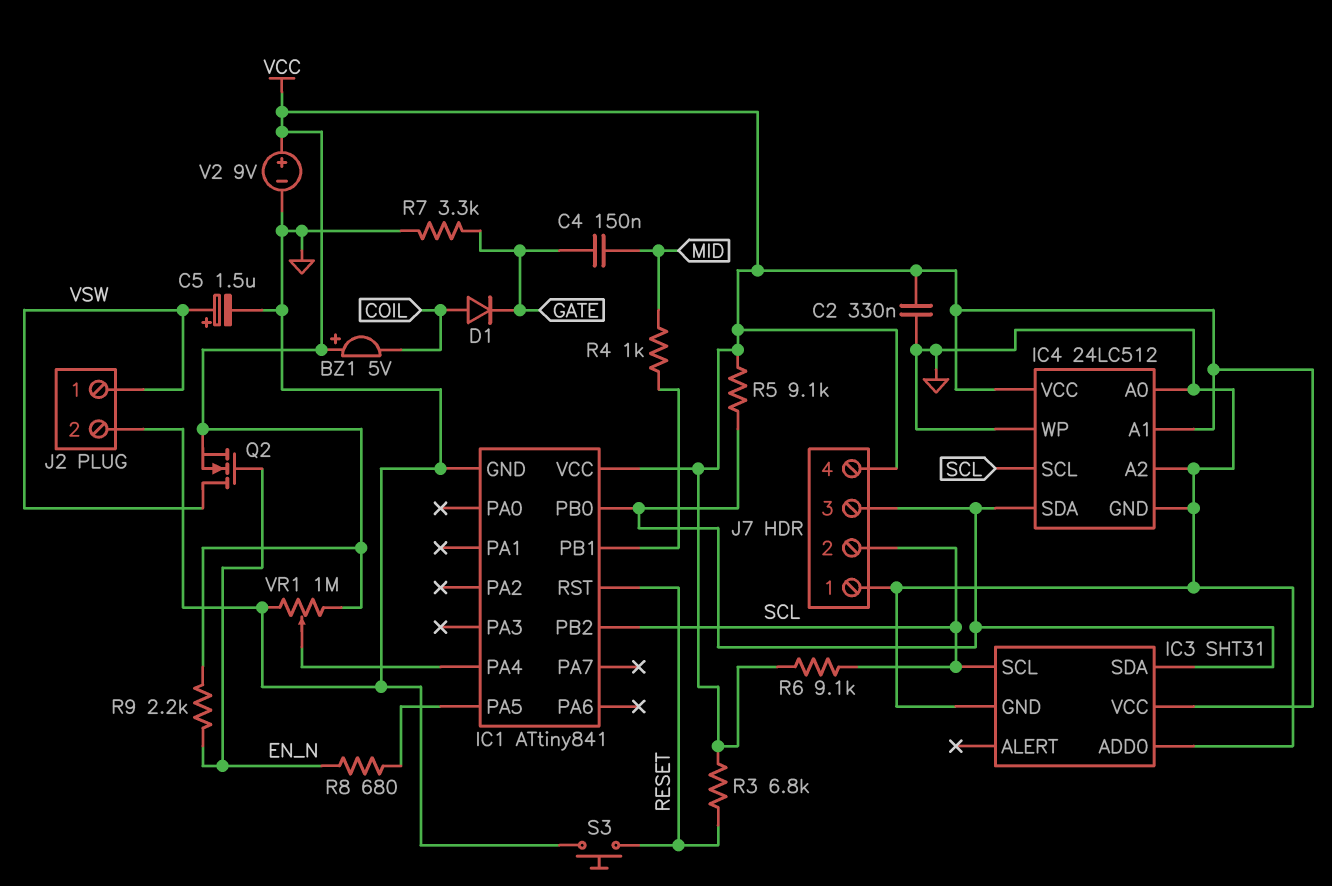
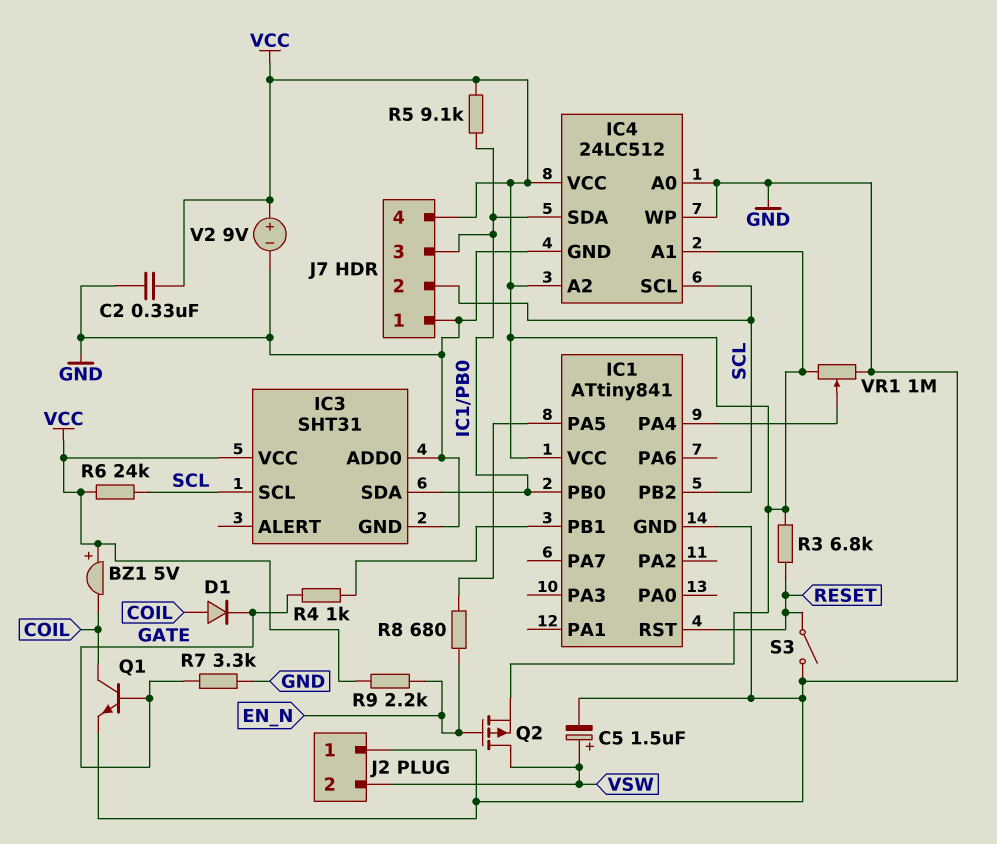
C4: 150nF (GATE, MID) -> none
IC4 pin A2: GND -> VCC
J2 pin 1: VSW -> GND
J2 pin 2: GND -> VSW
Q1: none -> NPN (B GATE, C COIL, E GND)
Q2: NMOS (G EN_N, D VSW, S VCC) -> PMOS (G EN_N, D VSW, S VCC)
R4: 1k (IC1/PB1, MID) -> 1k (GATE, IC1/PB1)
R6: 9.1k (SCL, VCC) -> 24k (SCL, VCC)
S3: button (GND, RESET) -> switch (GND, RESET)

